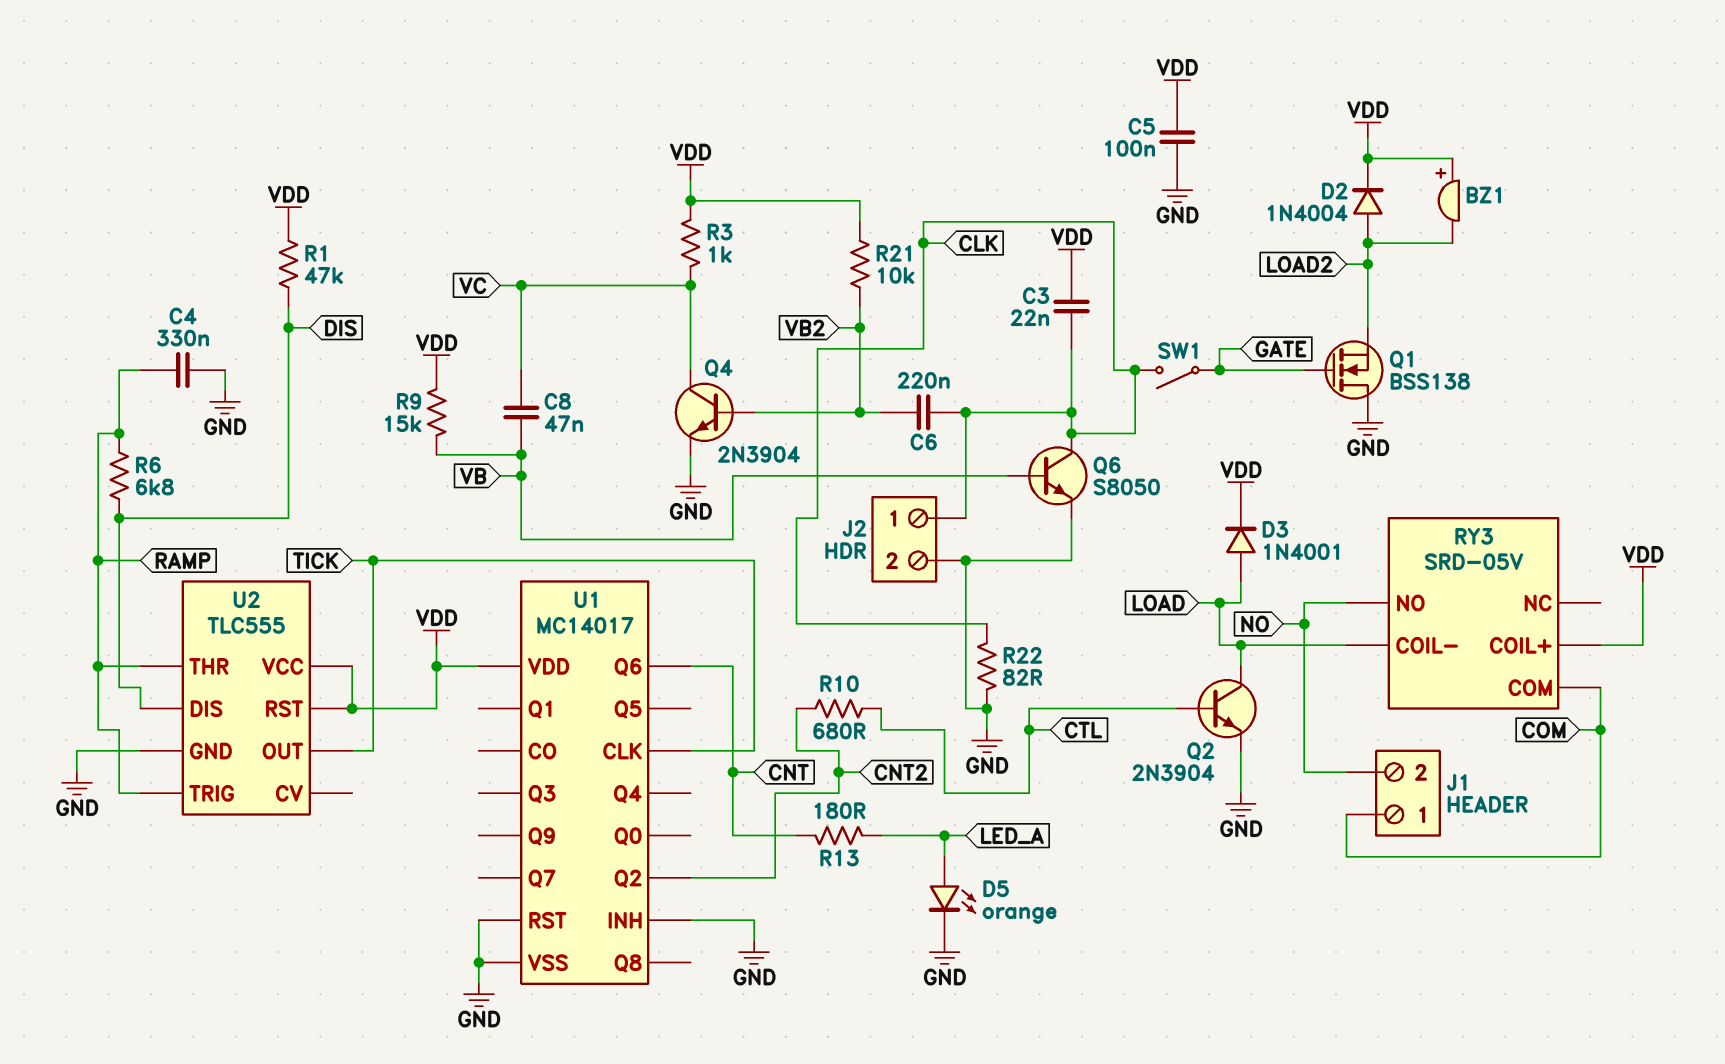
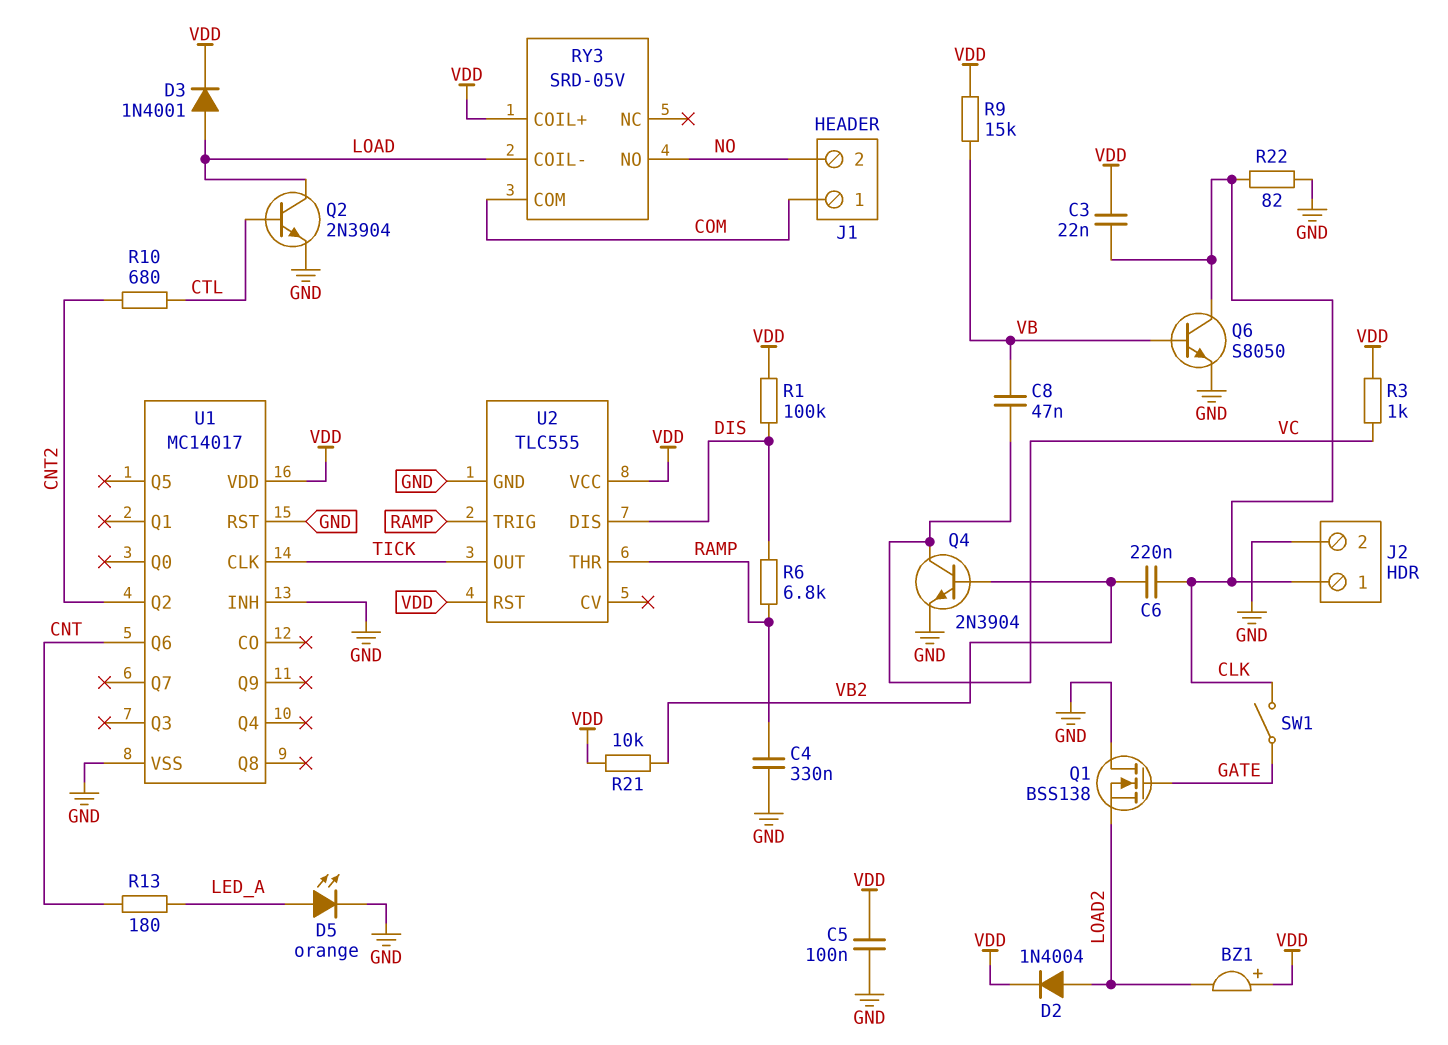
R1: 47k (DIS, VDD) -> 100k (DIS, VDD)

